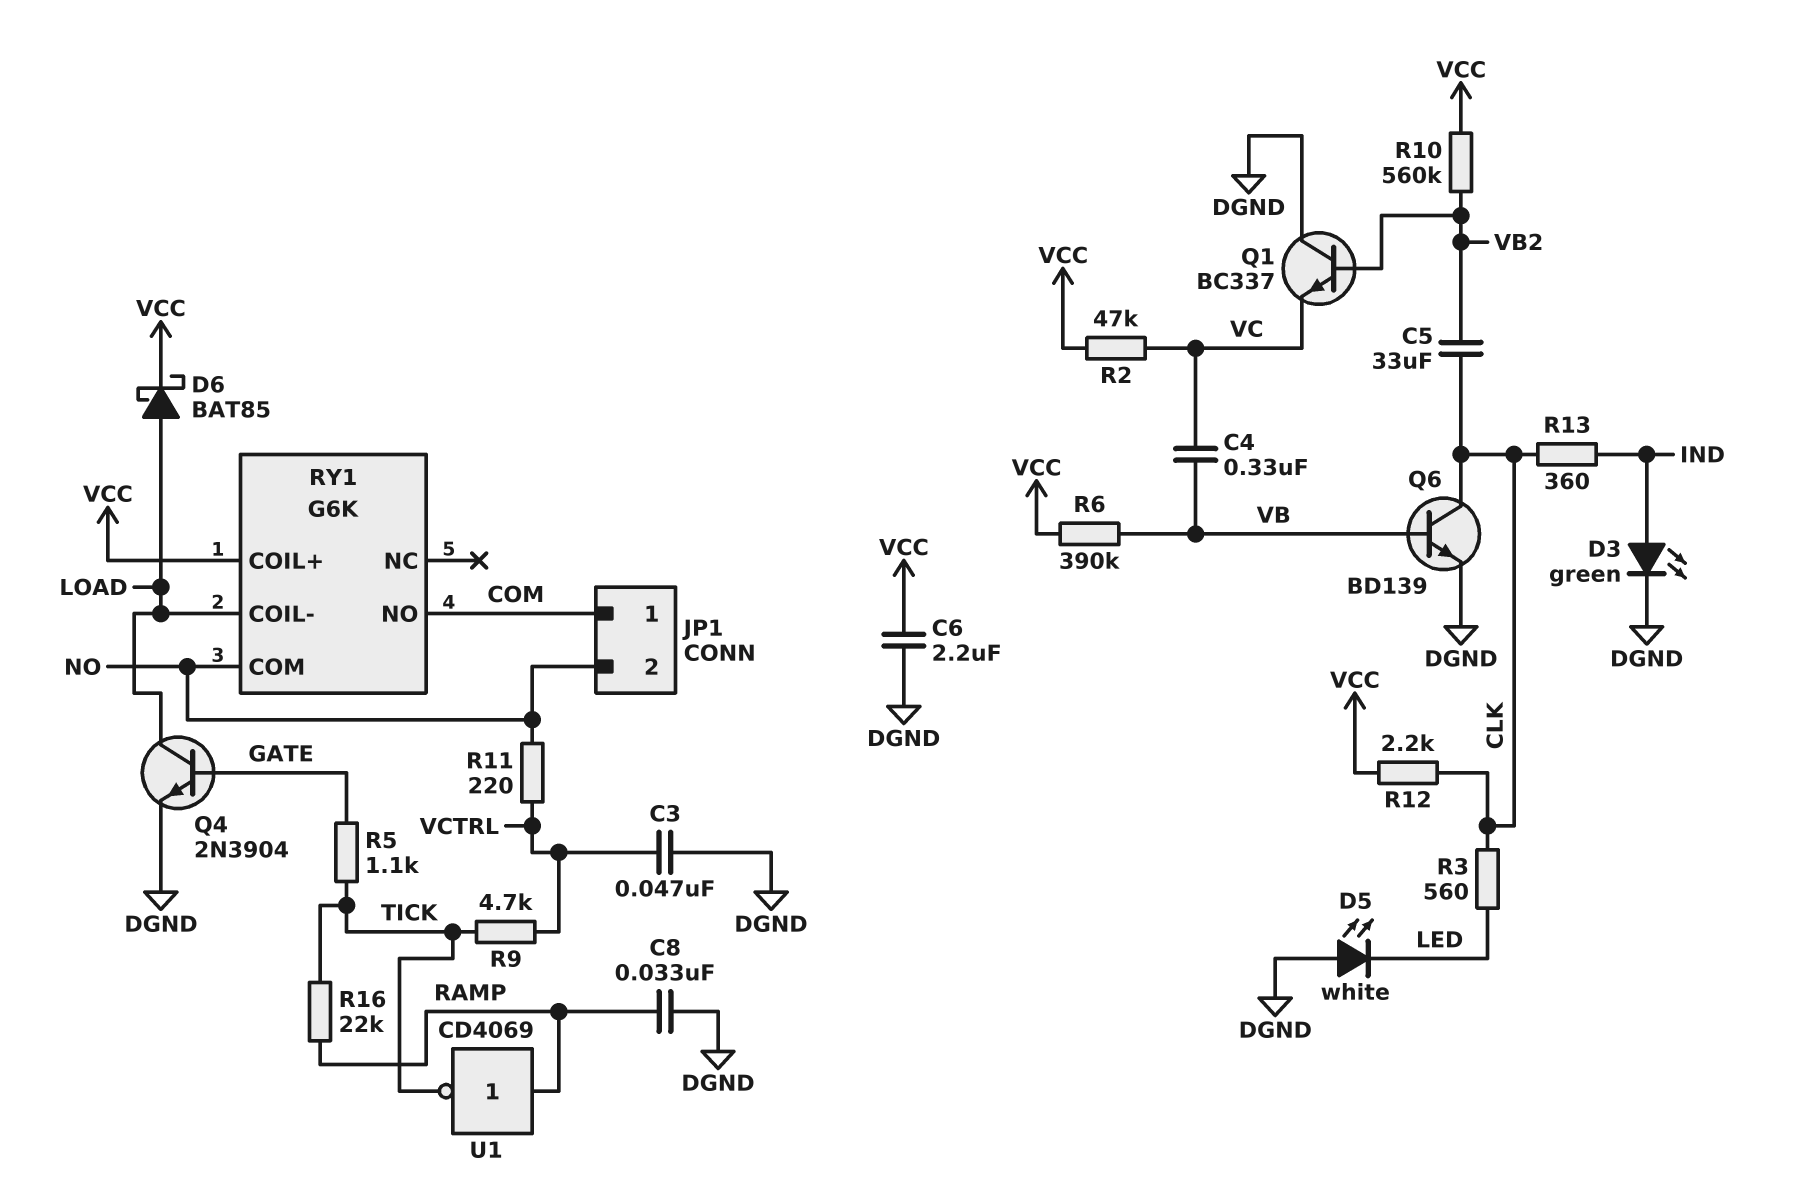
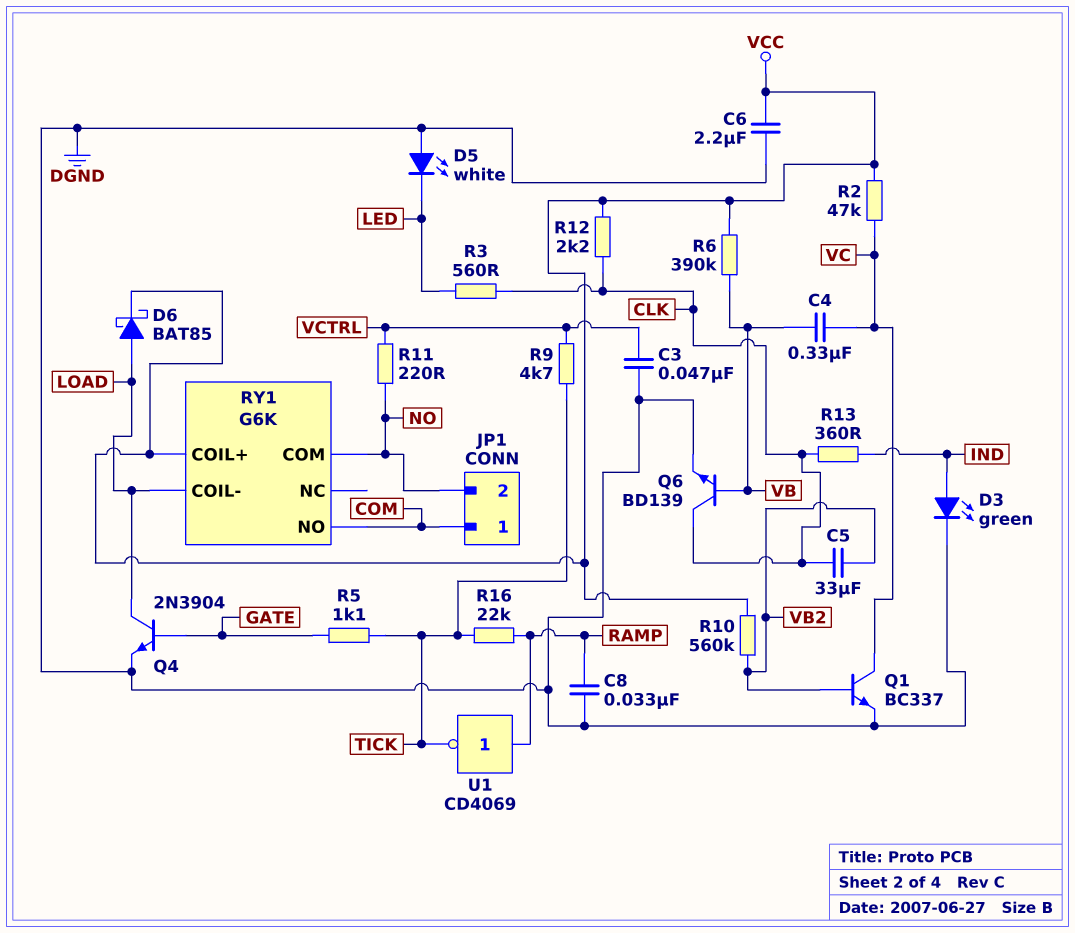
Q1: NPN BC337 (B VB2, C DGND, E VC) -> NPN BC337 (B VB2, C VC, E DGND)

